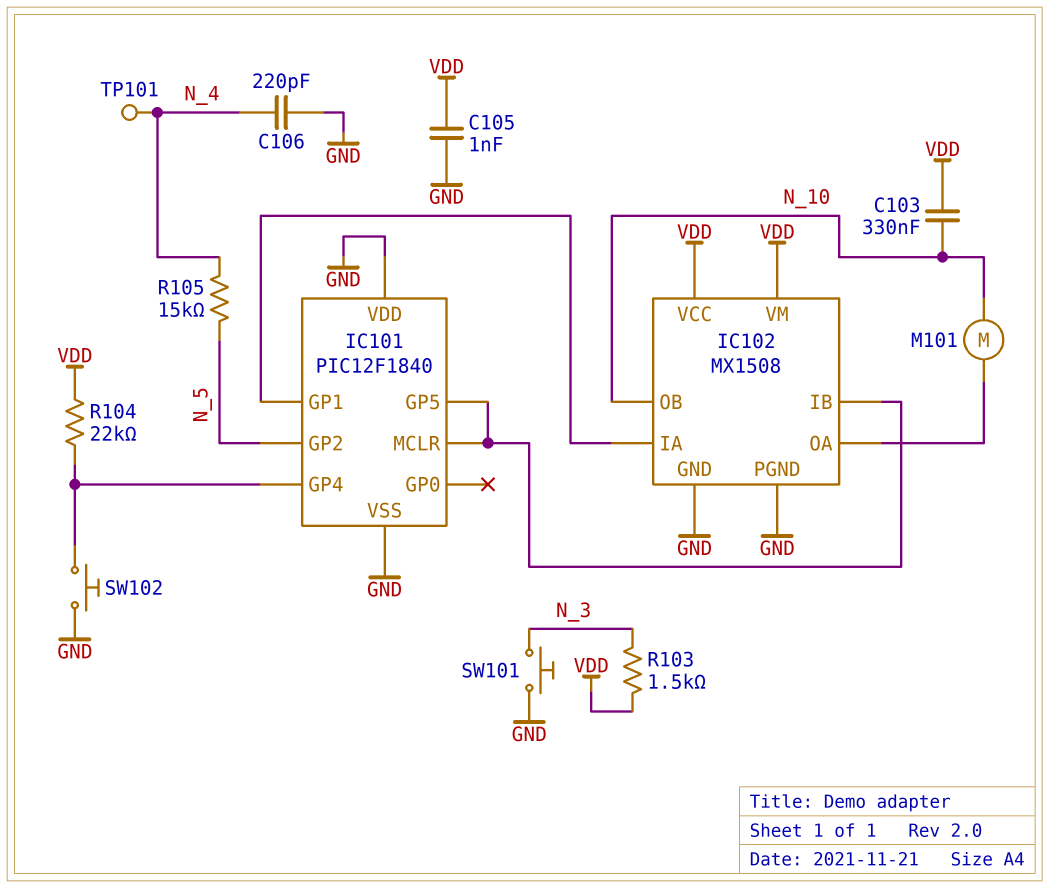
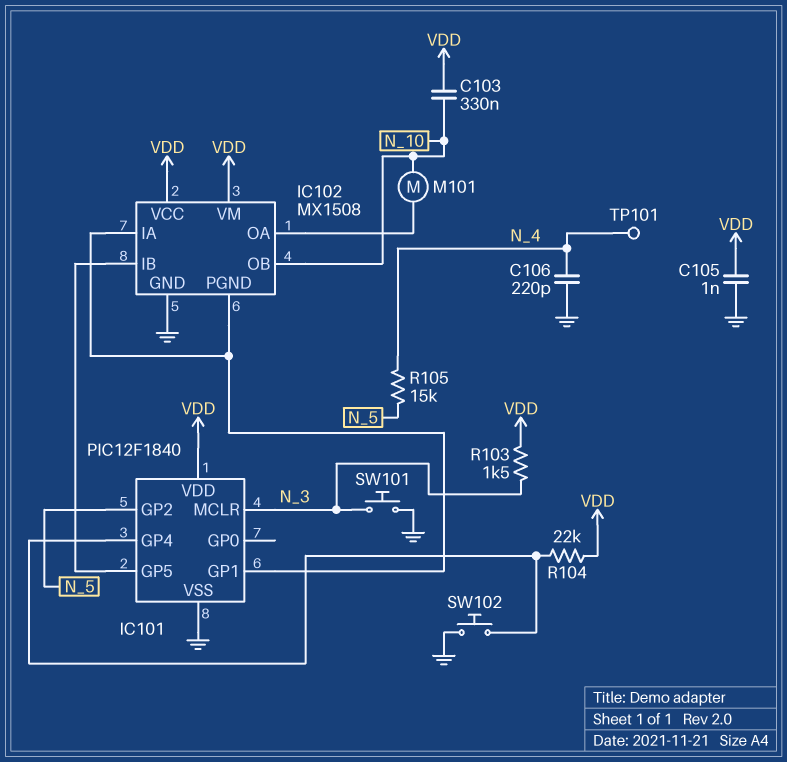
IC101 pin MCLR: IC101/GP5 -> N_3
IC101 pin VDD: GND -> VDD
IC102 pin PGND: GND -> IC101/GP1

